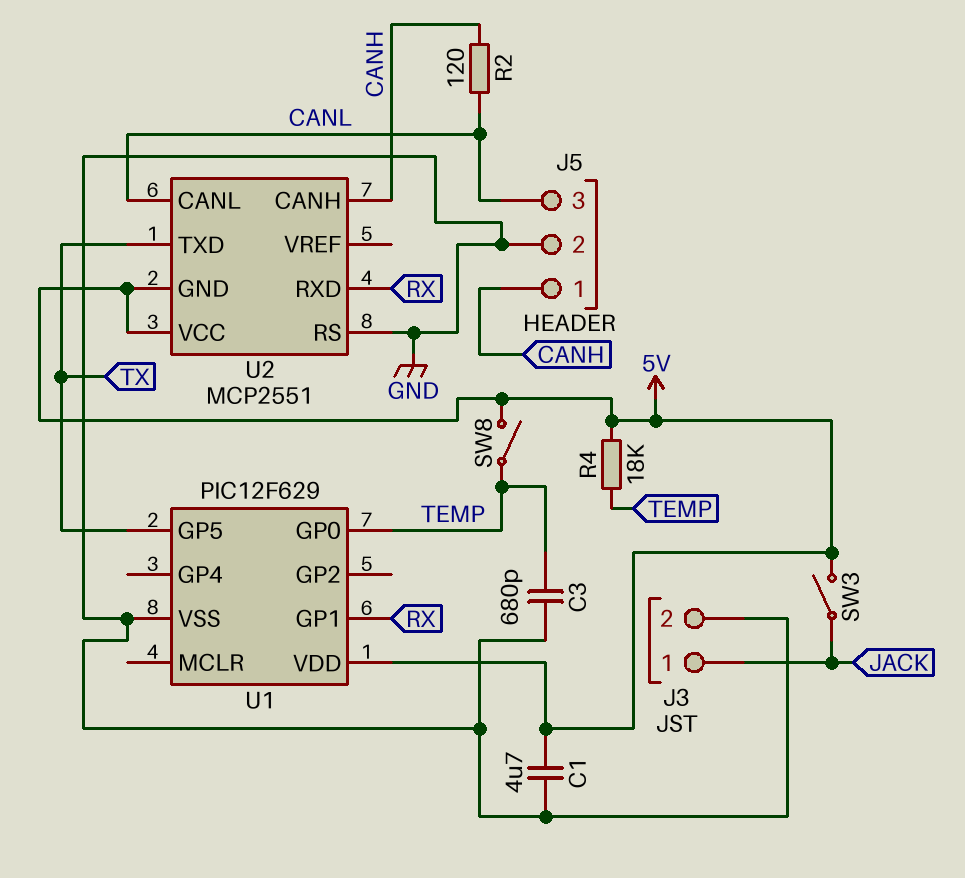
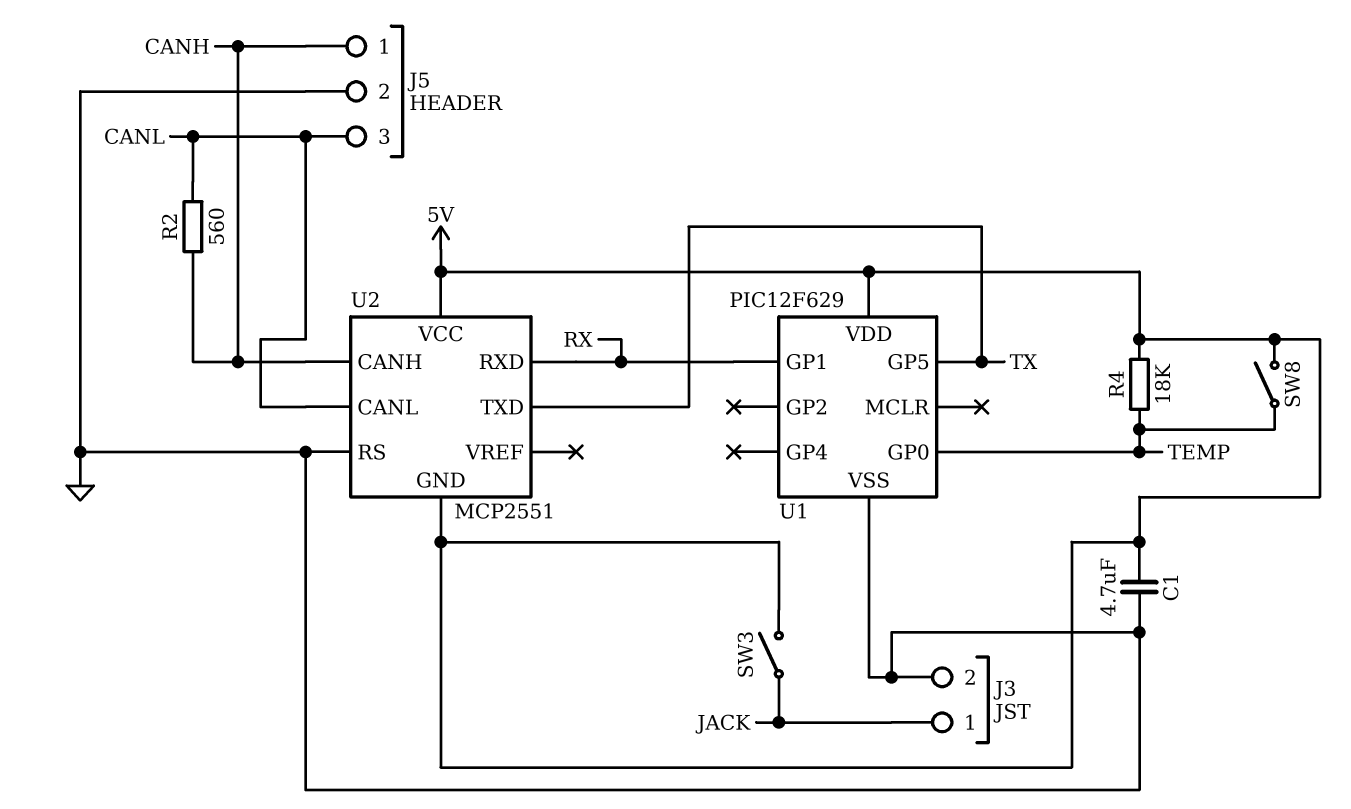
C3: 680pF (GND, TEMP) -> none
R2: 120 (CANH, CANL) -> 560 (CANH, CANL)

